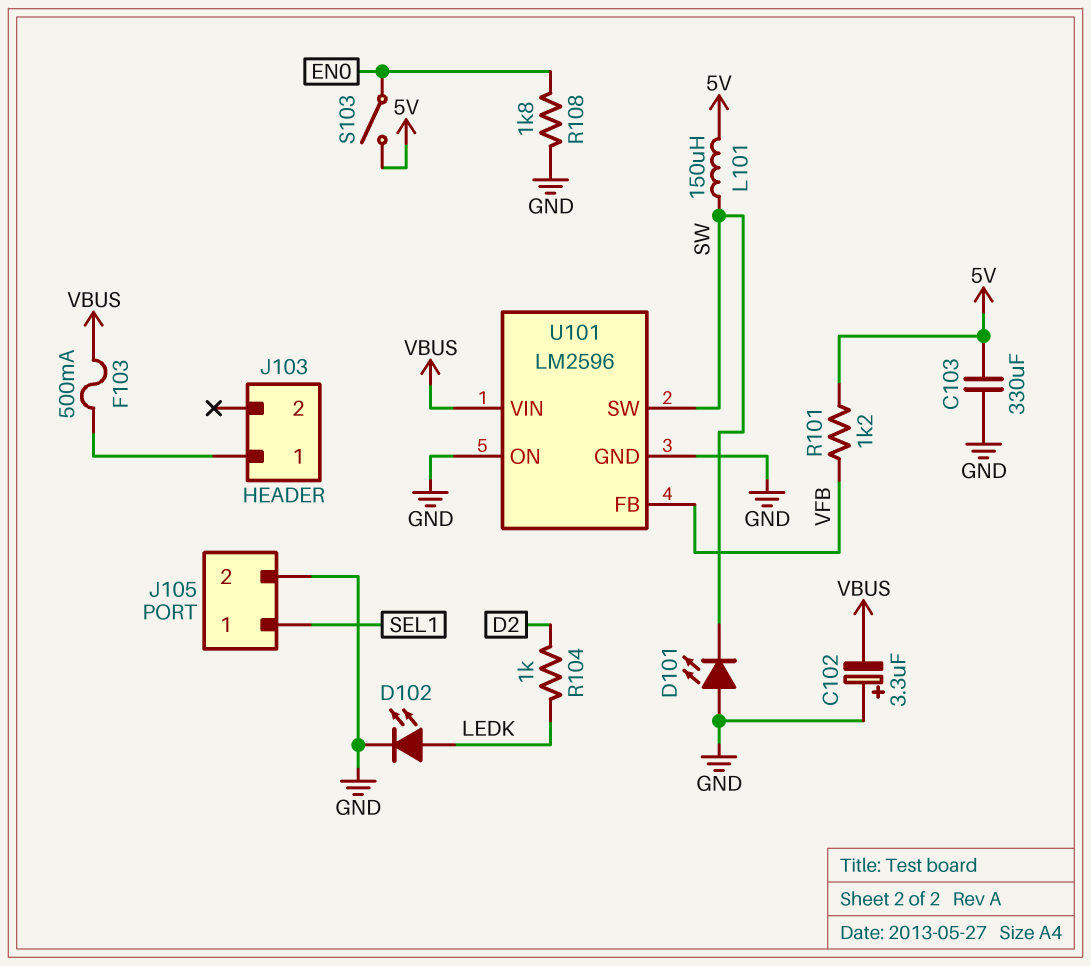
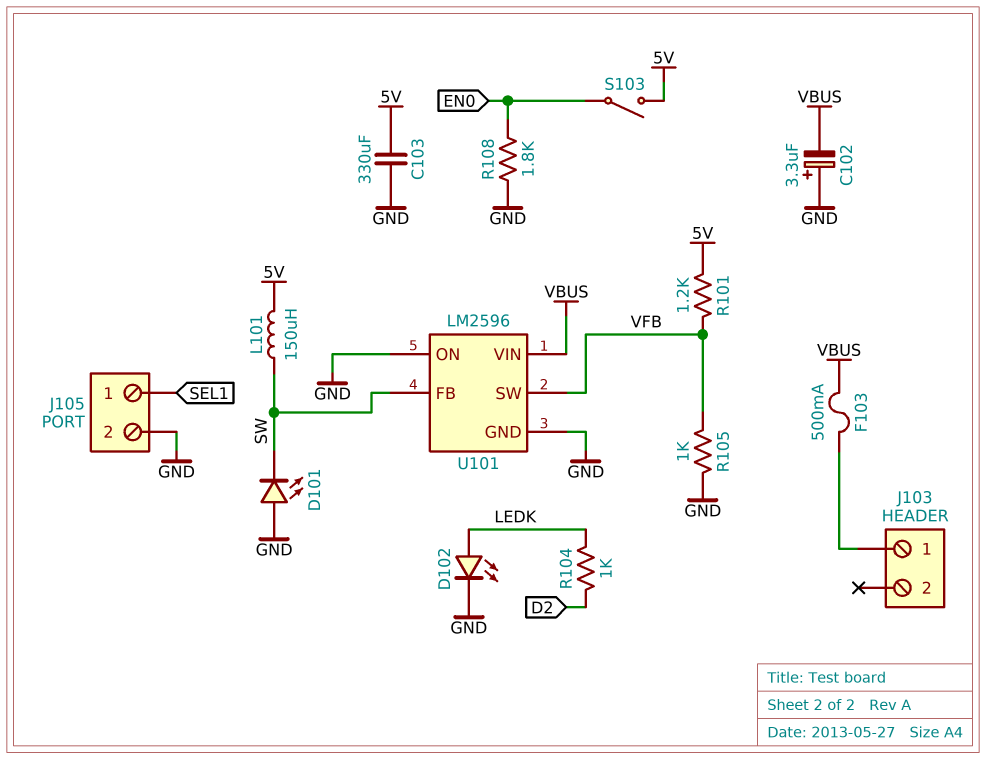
R105: none -> 1k (GND, VFB)
U101 pin FB: VFB -> SW
U101 pin SW: SW -> VFB

